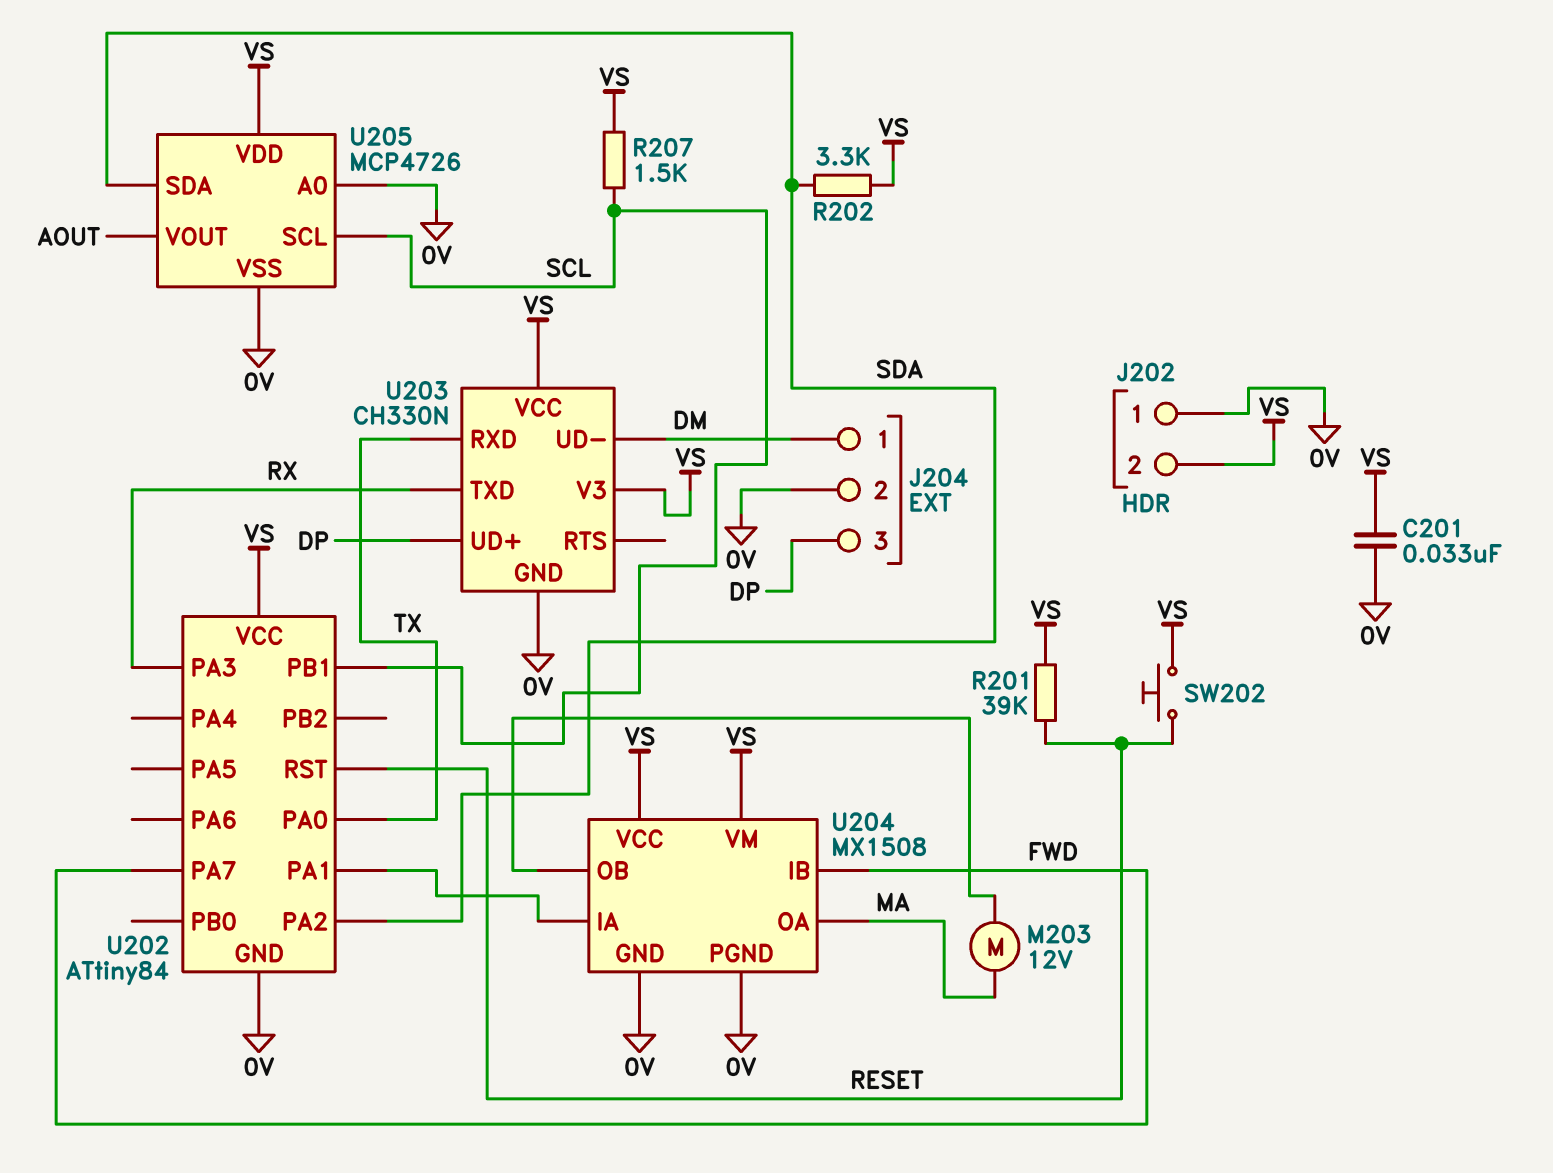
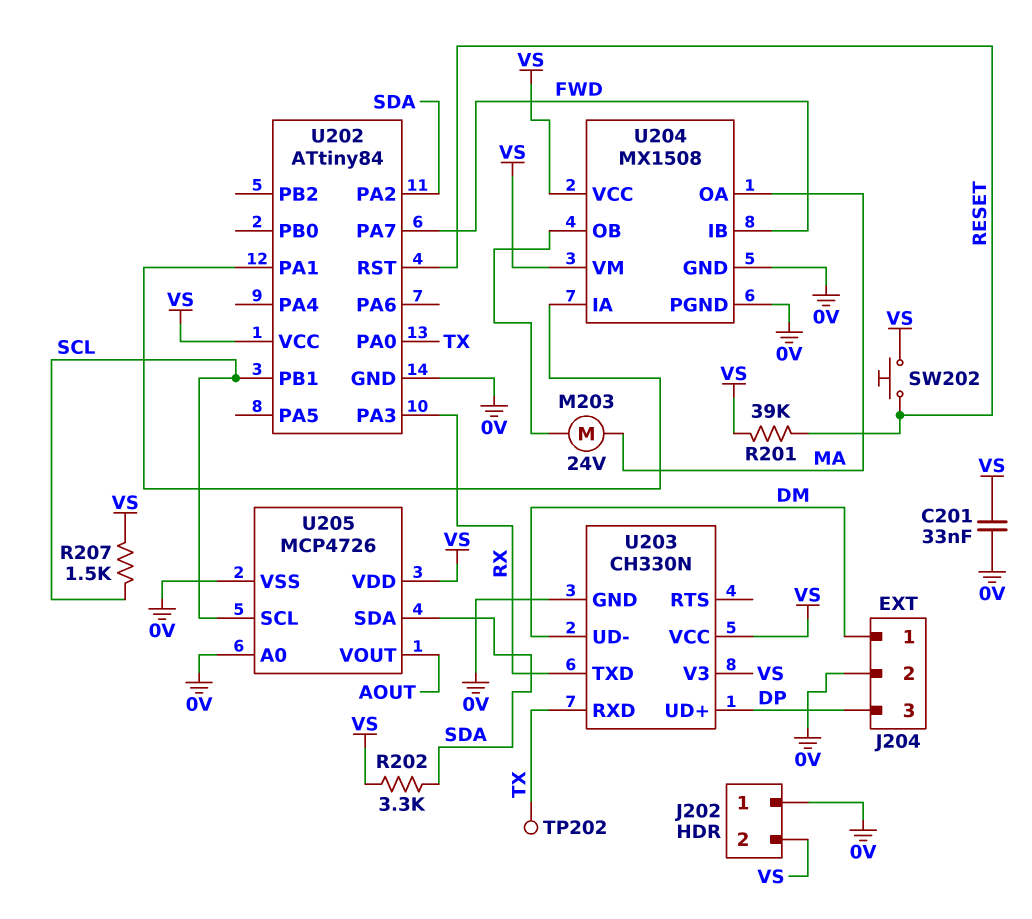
M203: motor 12V (MA, U204/OB) -> motor 24V (MA, U204/OB)
TP202: none -> test point (TX)

